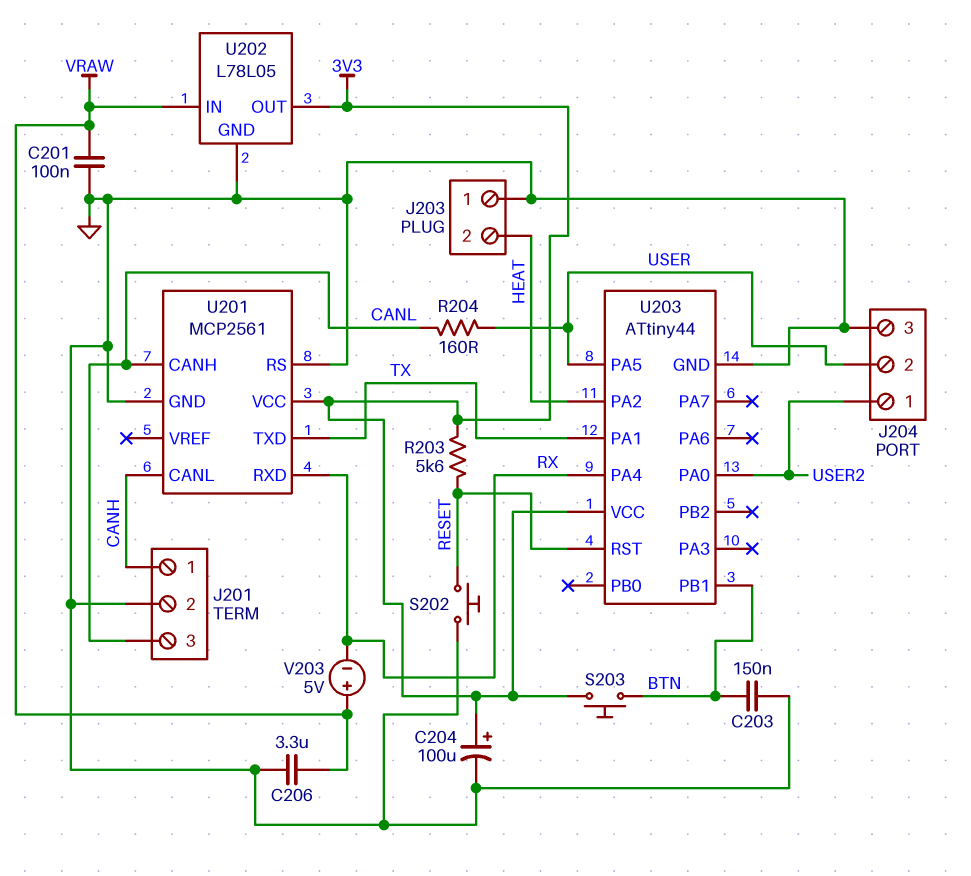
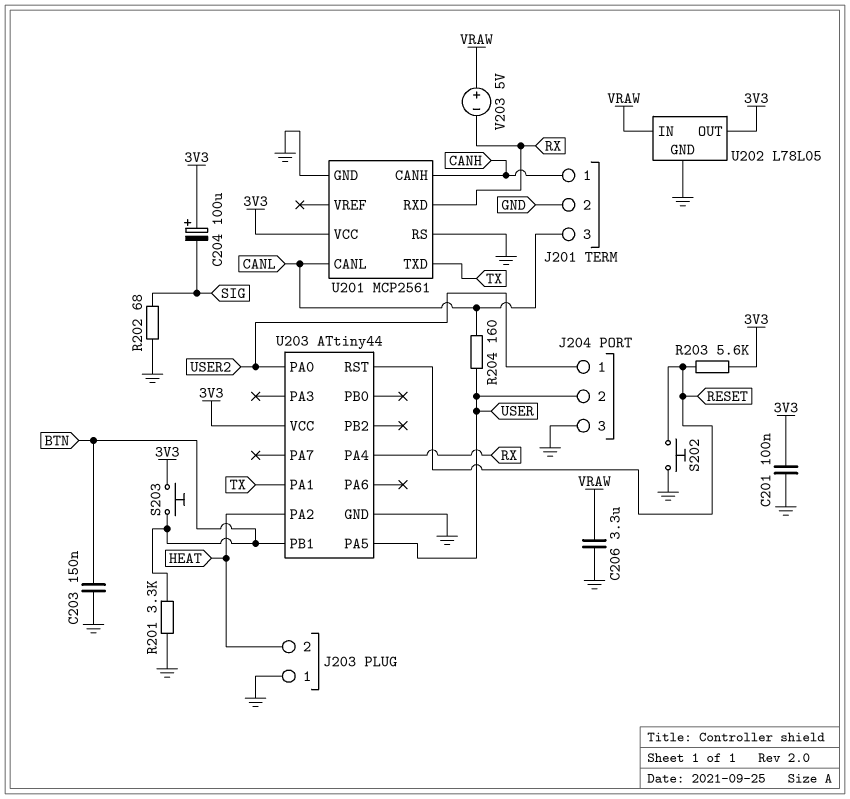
C201: 100nF (GND, VRAW) -> 100nF (3V3, GND)
C204: 100uF (plus 3V3, minus GND) -> 100uF (plus 3V3, minus SIG)
R201: none -> 3.3k (BTN, GND)
R202: none -> 68 (GND, SIG)
U201 pin CANH: CANL -> CANH
U201 pin CANL: CANH -> CANL

